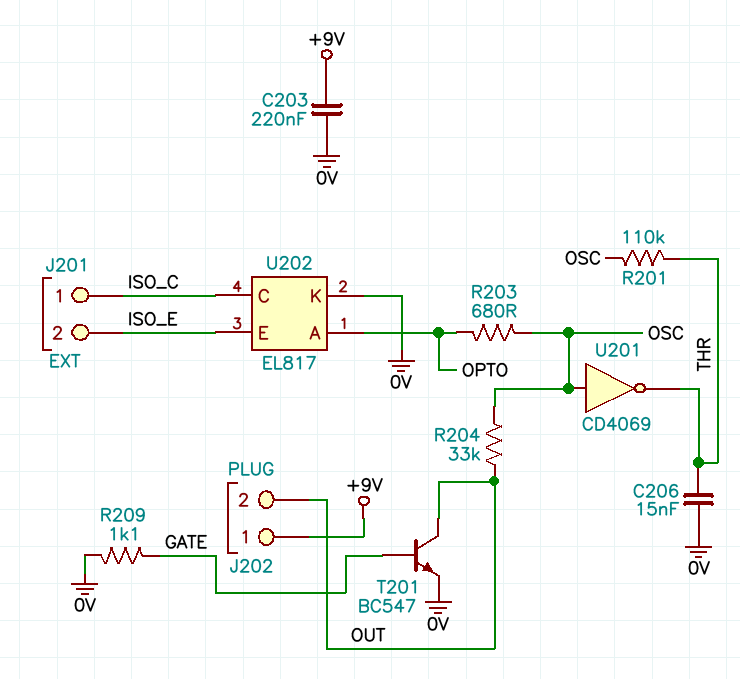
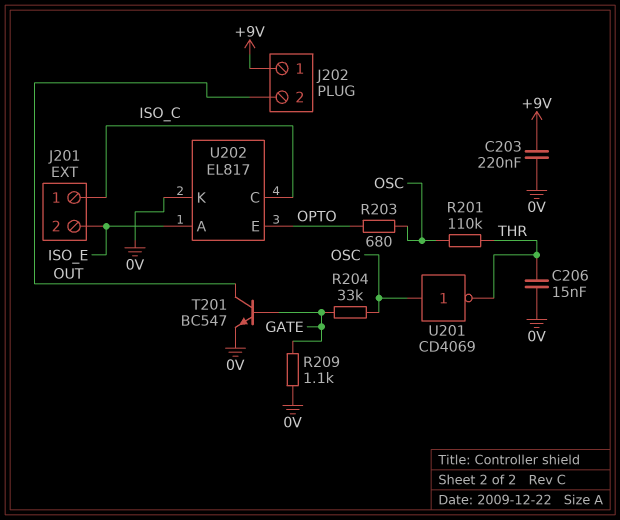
R204: 33k (OSC, OUT) -> 33k (GATE, OSC)
U202 pin A: OPTO -> ISO_E
U202 pin E: ISO_E -> OPTO

